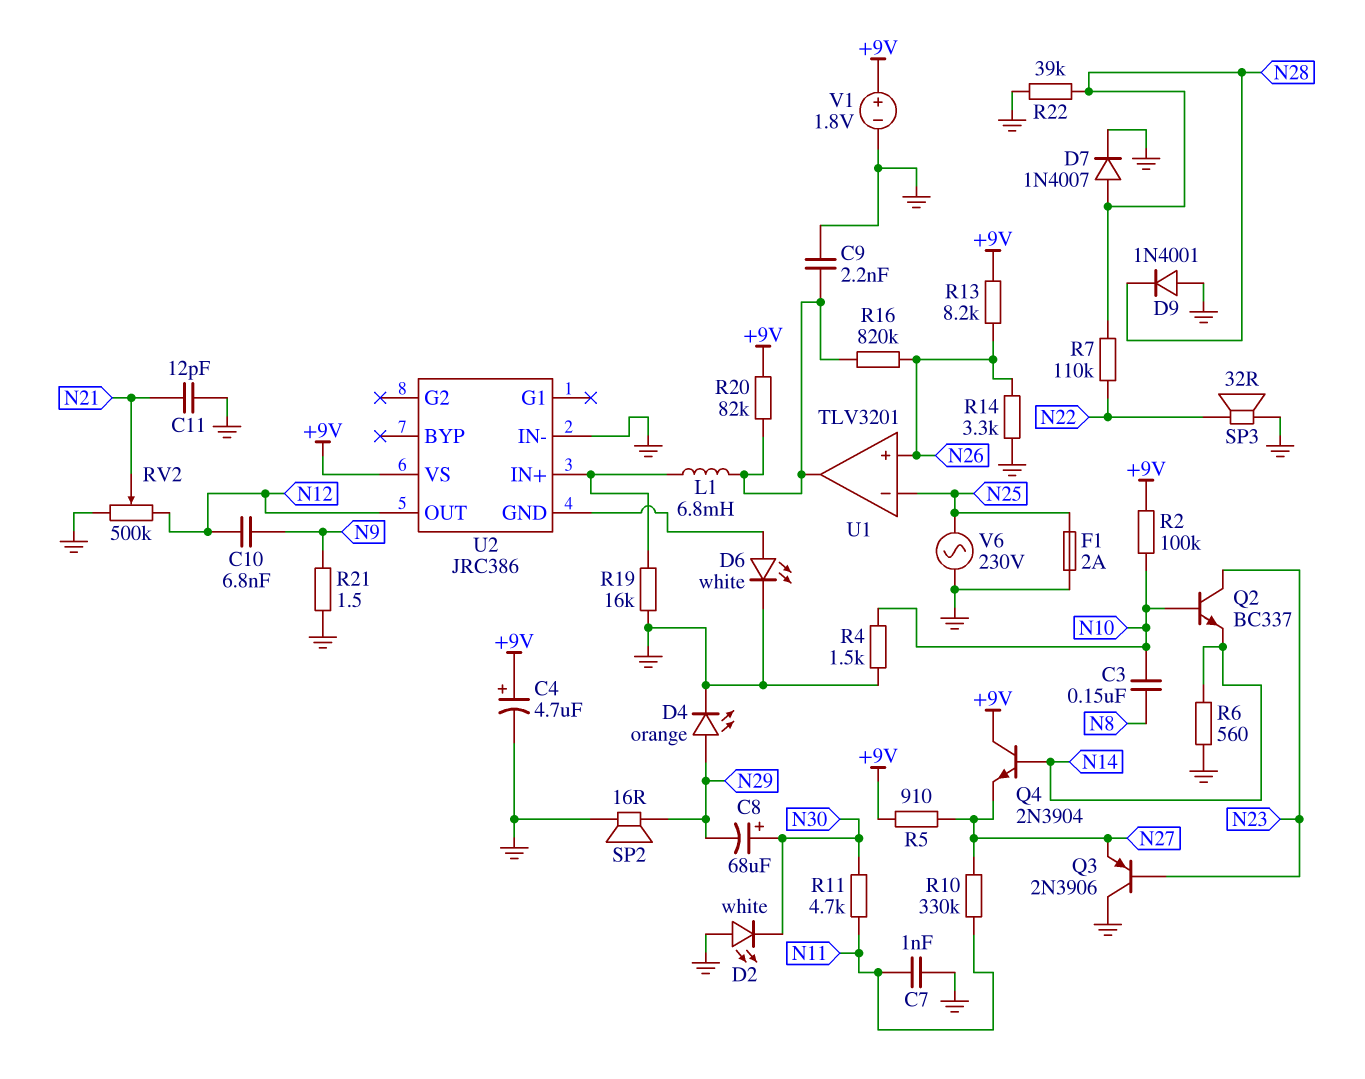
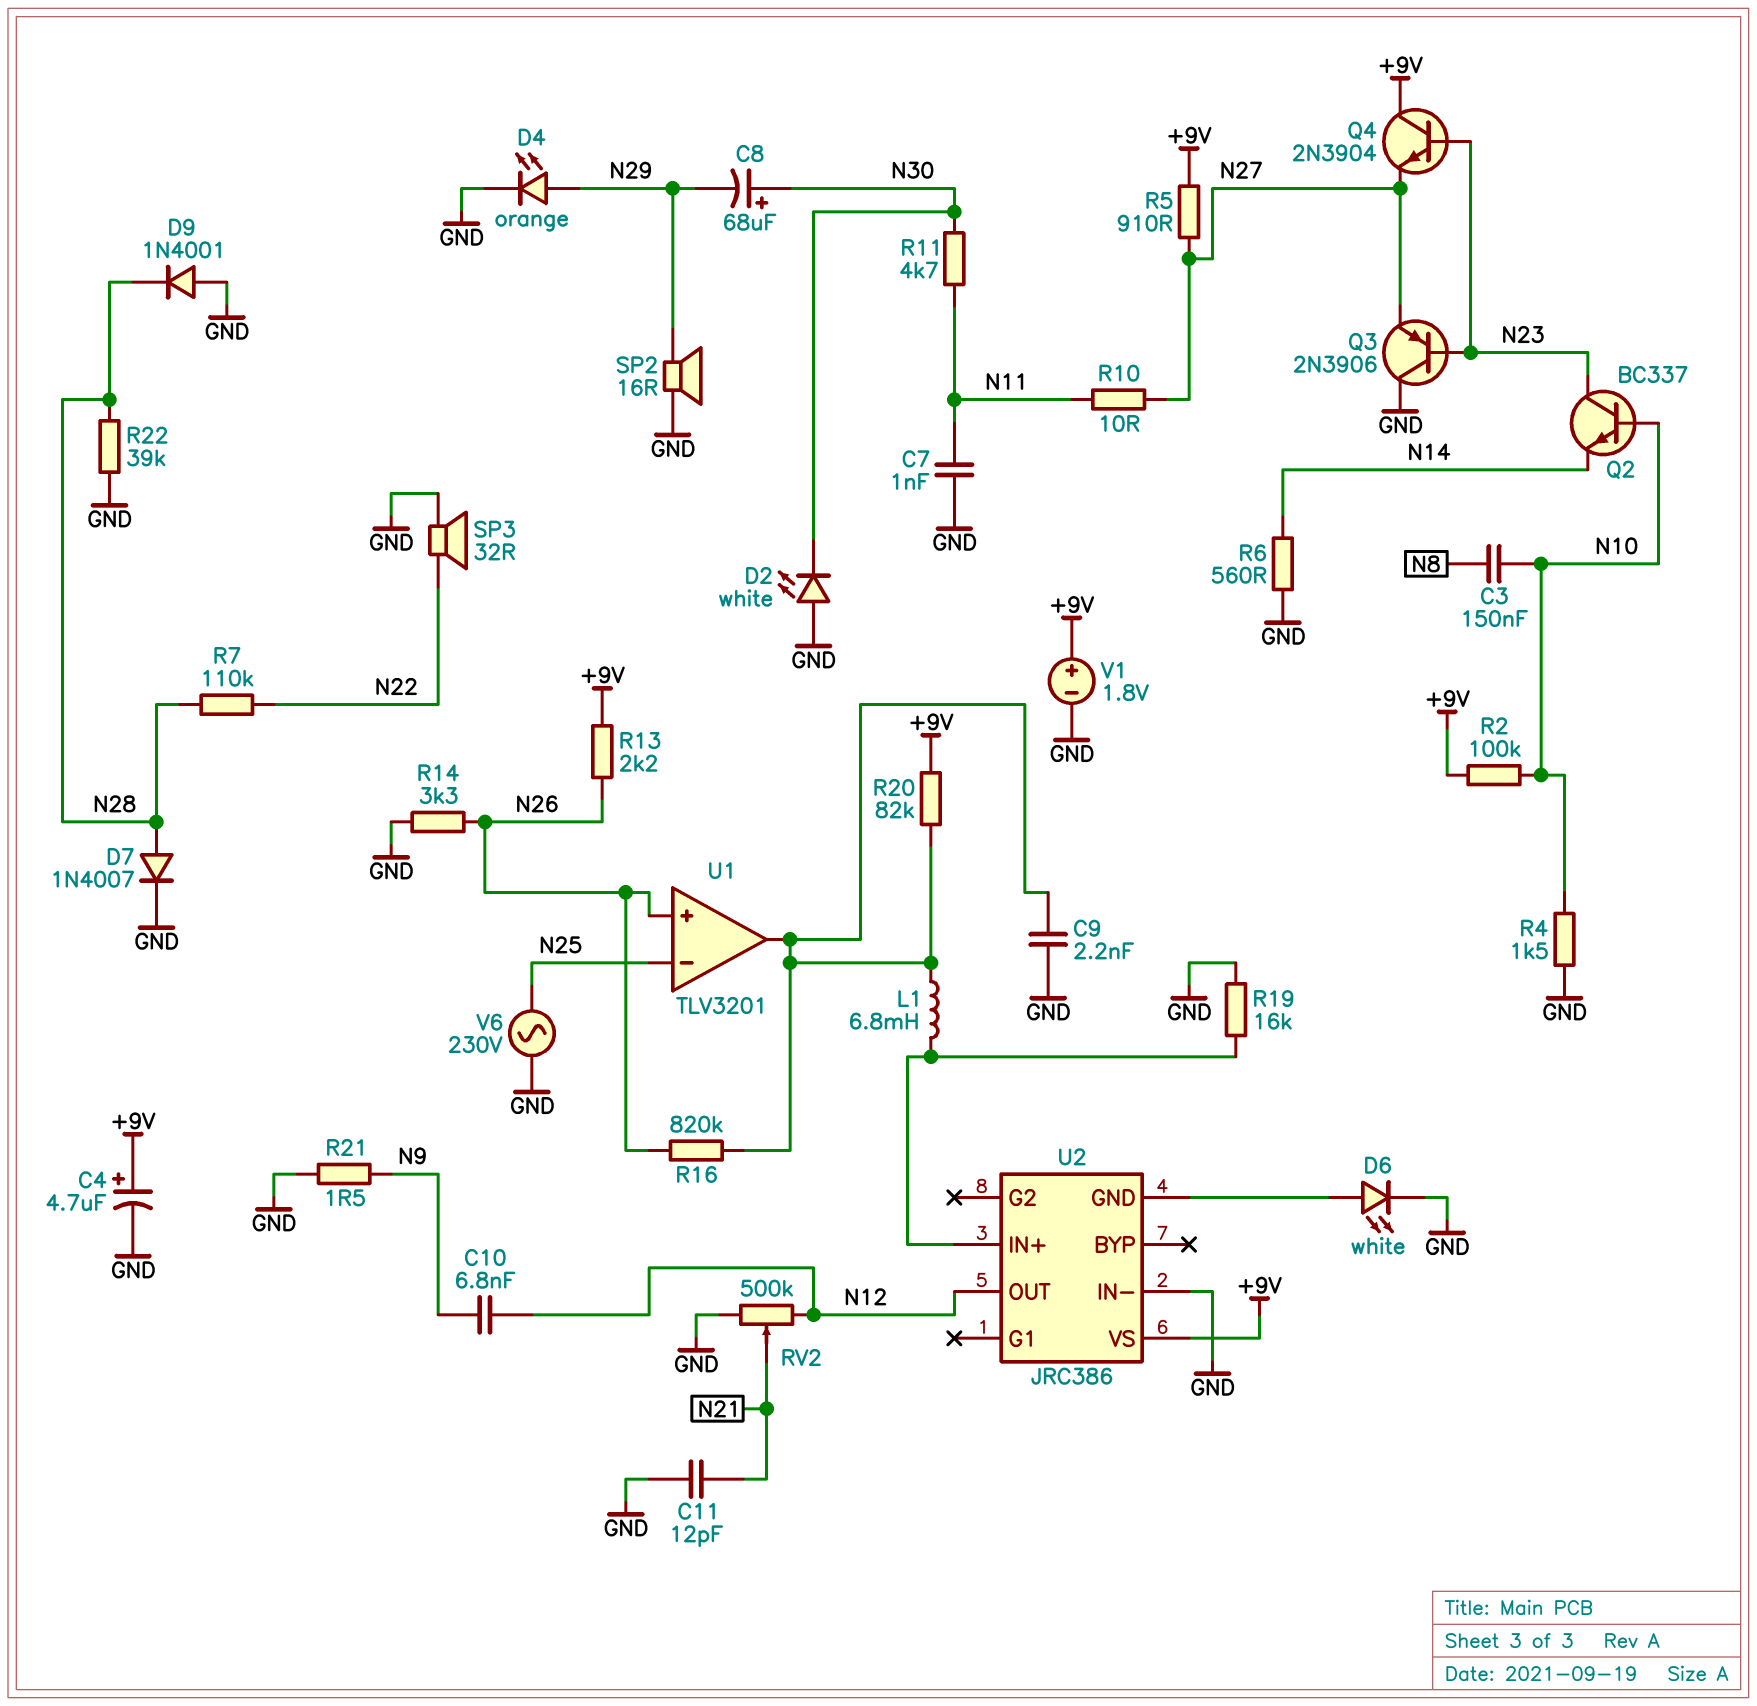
F1: 2A (GND, N25) -> none
Q4: NPN 2N3904 (B N14, C +9V, E N27) -> NPN 2N3904 (B N23, C +9V, E N27)
R10: 330k (N11, N27) -> 10 (N11, N27)
R13: 8.2k (+9V, N26) -> 2.2k (+9V, N26)

